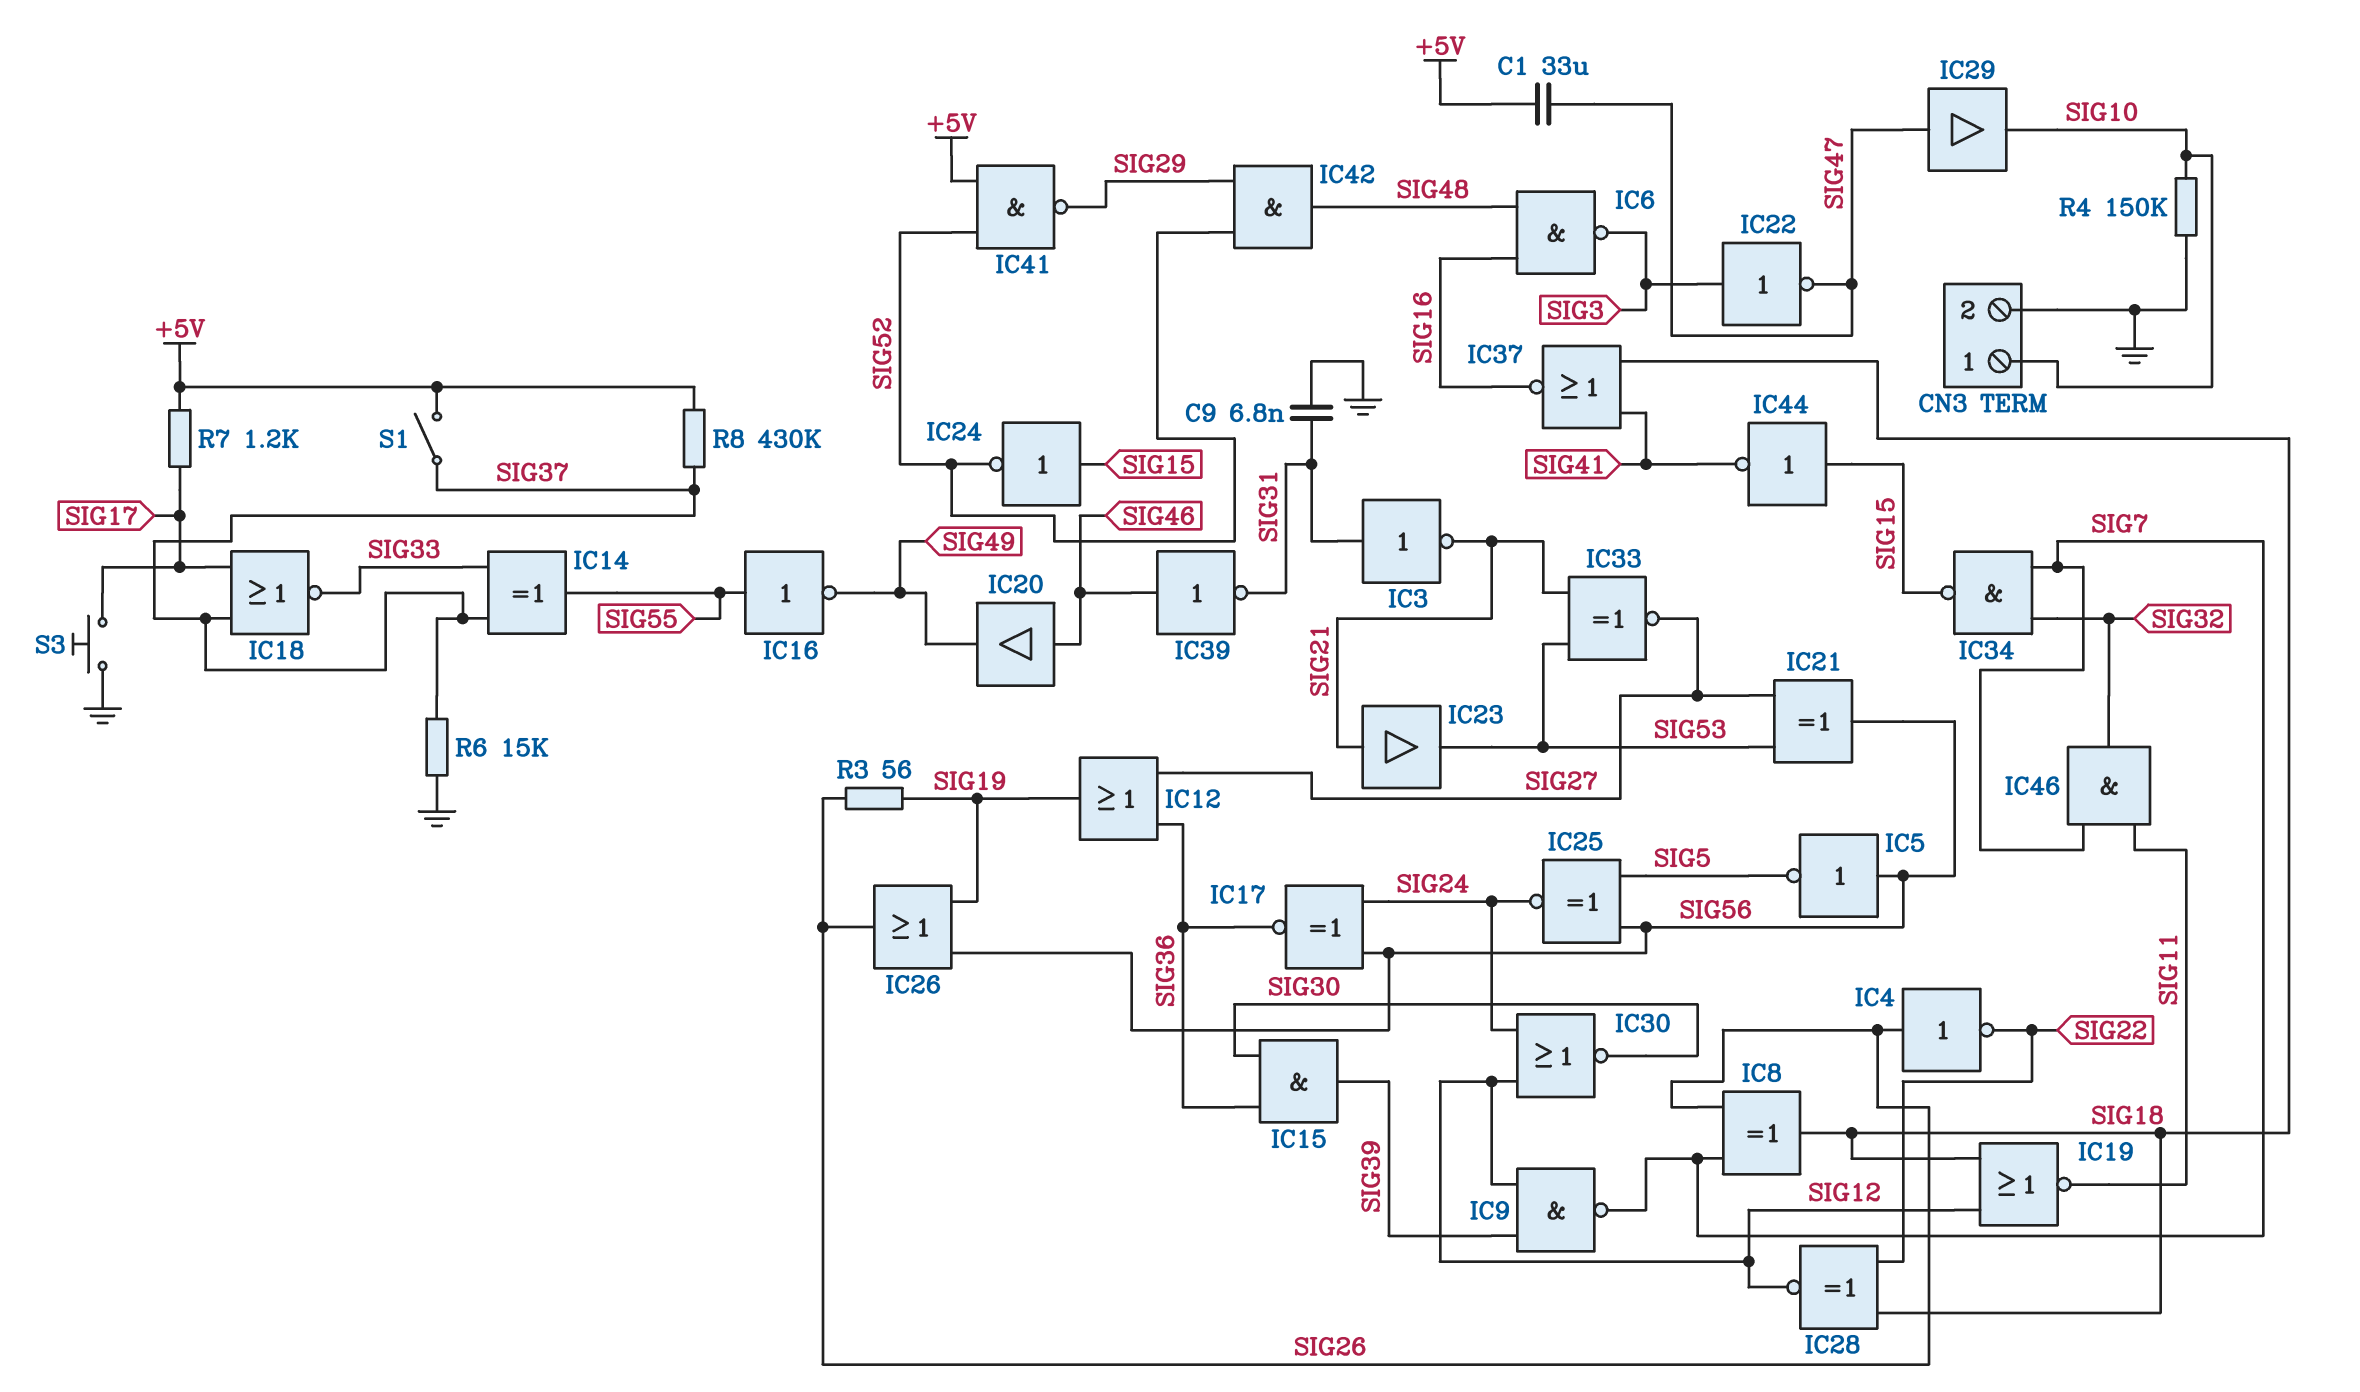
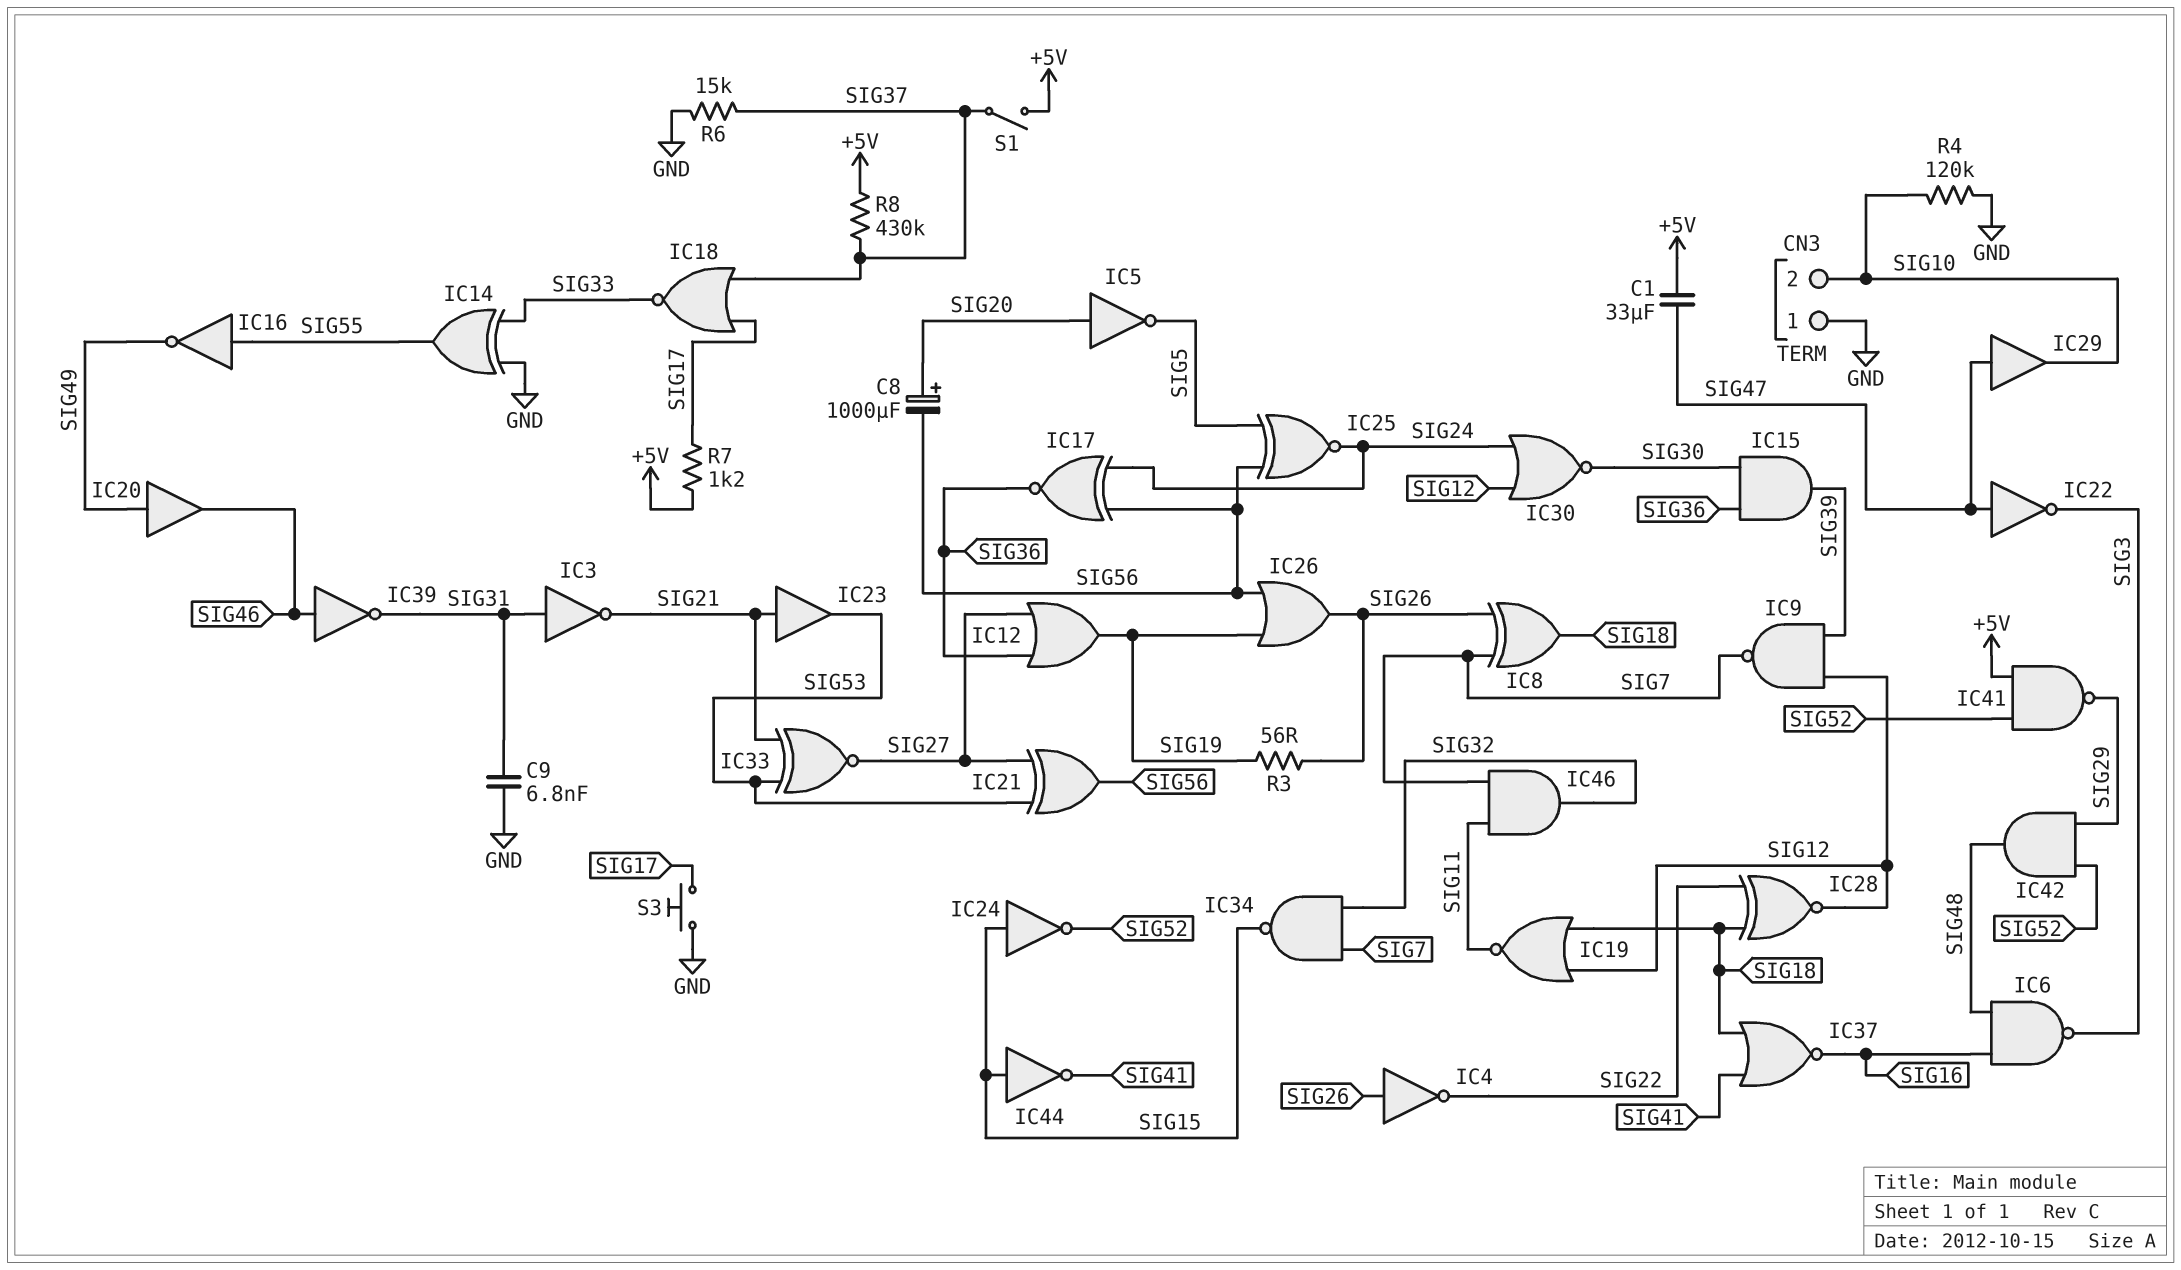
C8: none -> 1000uF (plus SIG20, minus SIG56)
CN3 pin 1: SIG10 -> GND
CN3 pin 2: GND -> SIG10
IC5: NOT (in SIG56, out SIG5) -> NOT (in SIG20, out SIG5)
IC14: XOR (in SIG33, in SIG37, out SIG55) -> XOR (in GND, in SIG33, out SIG55)
IC20: buffer (in SIG46, out SIG49) -> buffer (in SIG49, out SIG46)
IC22: NOT (in SIG3, out SIG47) -> NOT (in SIG47, out SIG3)
R4: 150k (GND, SIG10) -> 120k (GND, SIG10)

